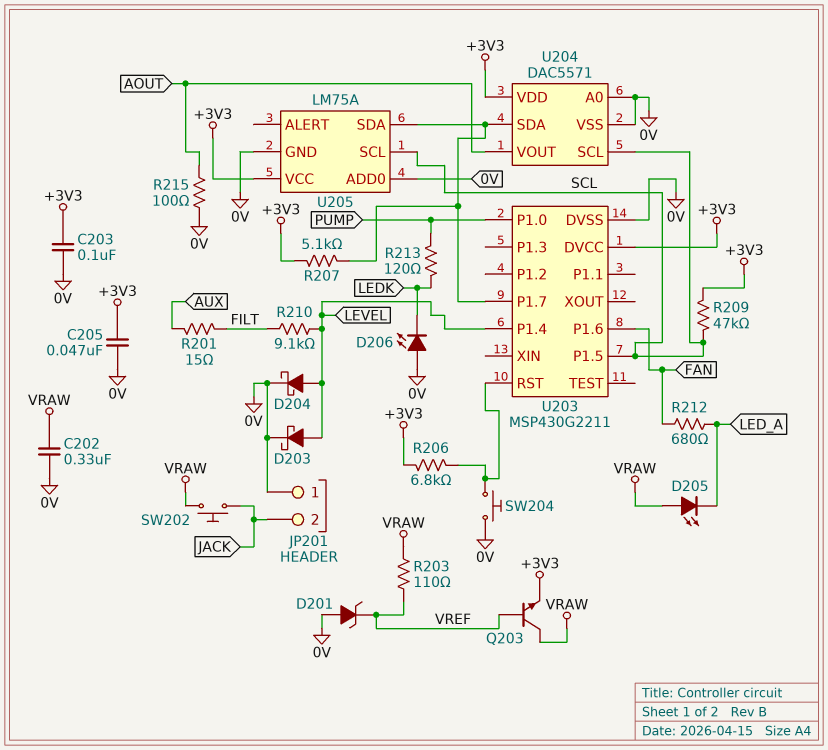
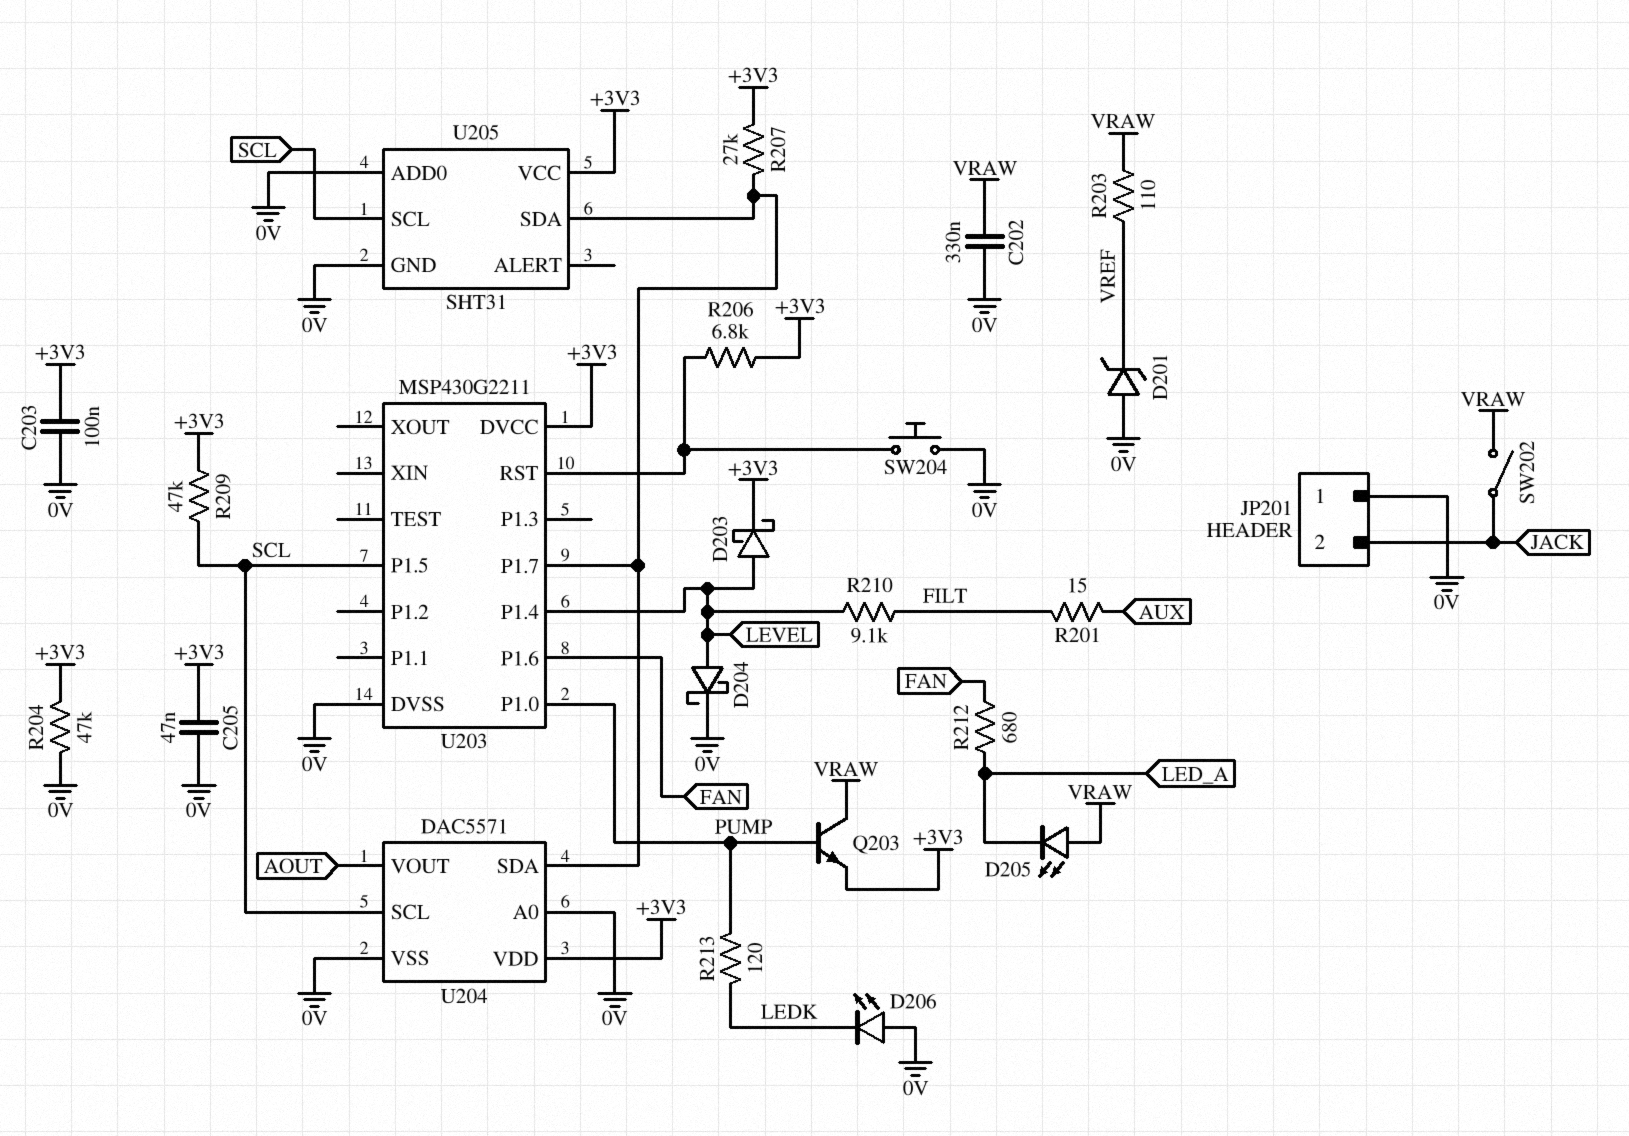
D203: schottky (A LEVEL, K 0V) -> schottky (A LEVEL, K +3V3)
Q203: NPN (B VREF, C VRAW, E +3V3) -> NPN (B PUMP, C VRAW, E +3V3)
R204: none -> 47k (+3V3, 0V)
R207: 5.1k (+3V3, U203/P1.7) -> 27k (+3V3, U203/P1.7)
R215: 100 (0V, AOUT) -> none
SW202: button (JACK, VRAW) -> switch (JACK, VRAW)
U205: LM75A -> SHT31

